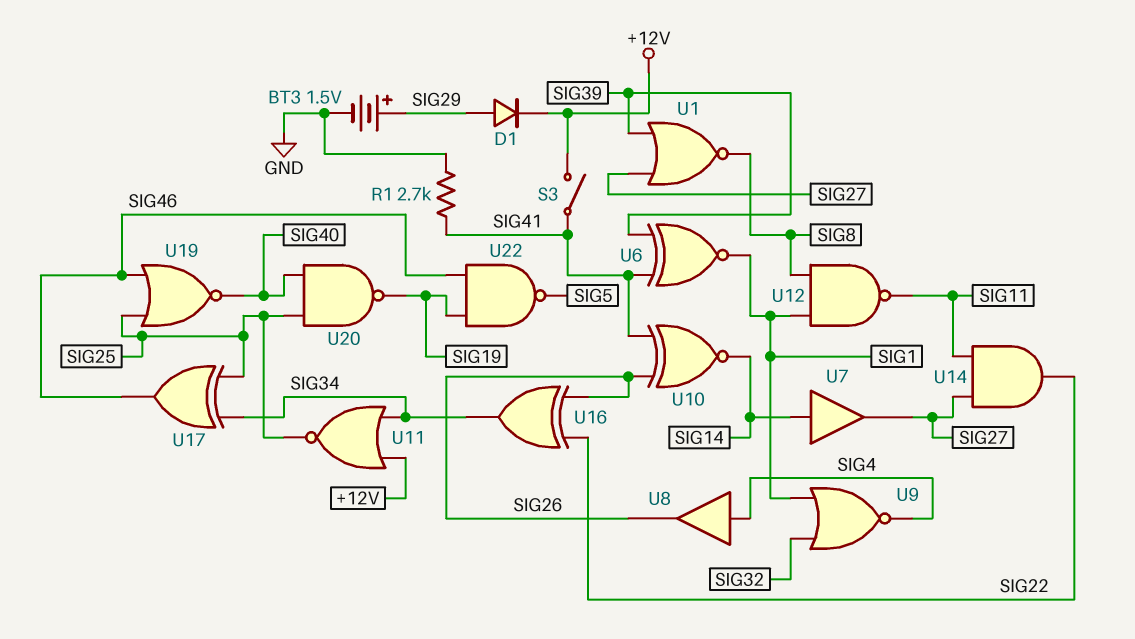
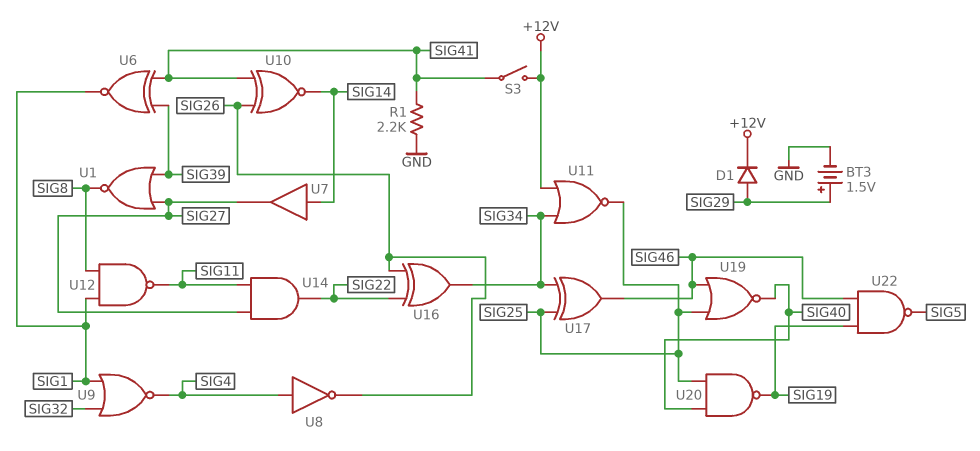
R1: 2.7k (GND, SIG41) -> 2.2k (GND, SIG41)
U8: buffer (in SIG4, out SIG26) -> NOT (in SIG4, out SIG26)

